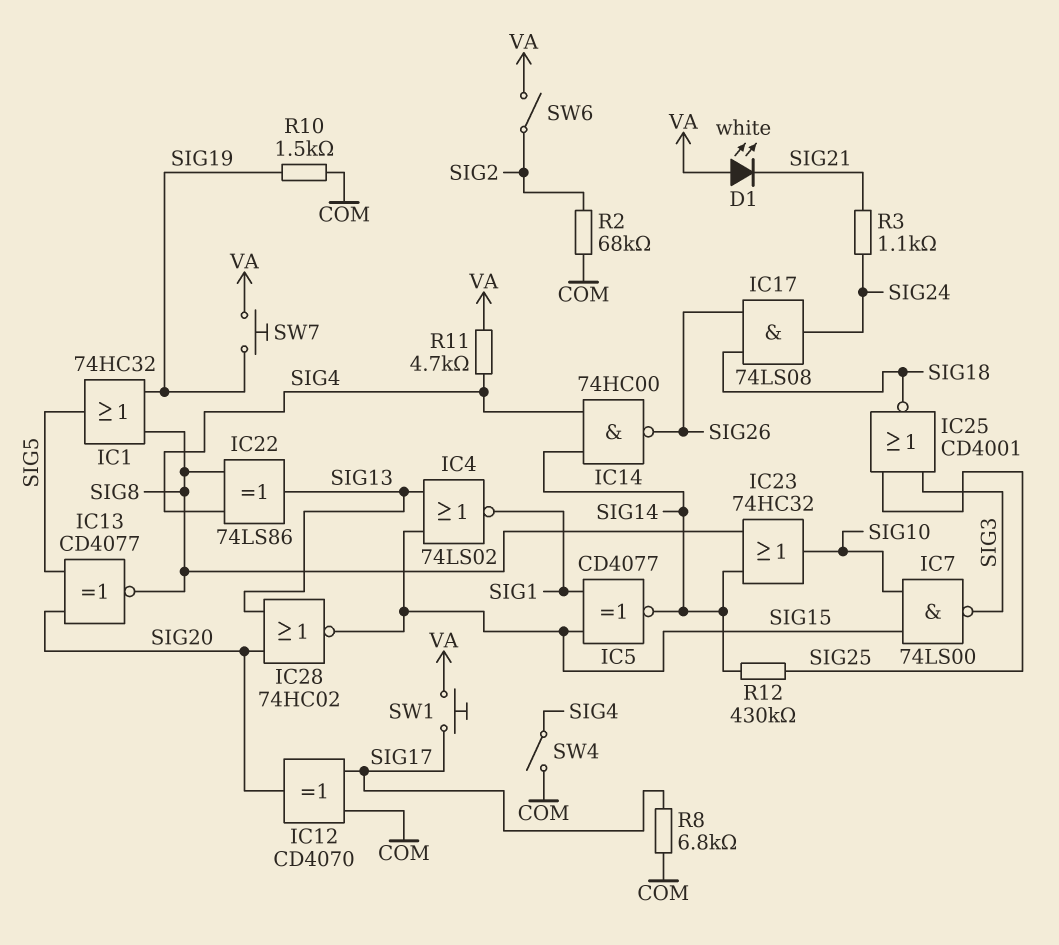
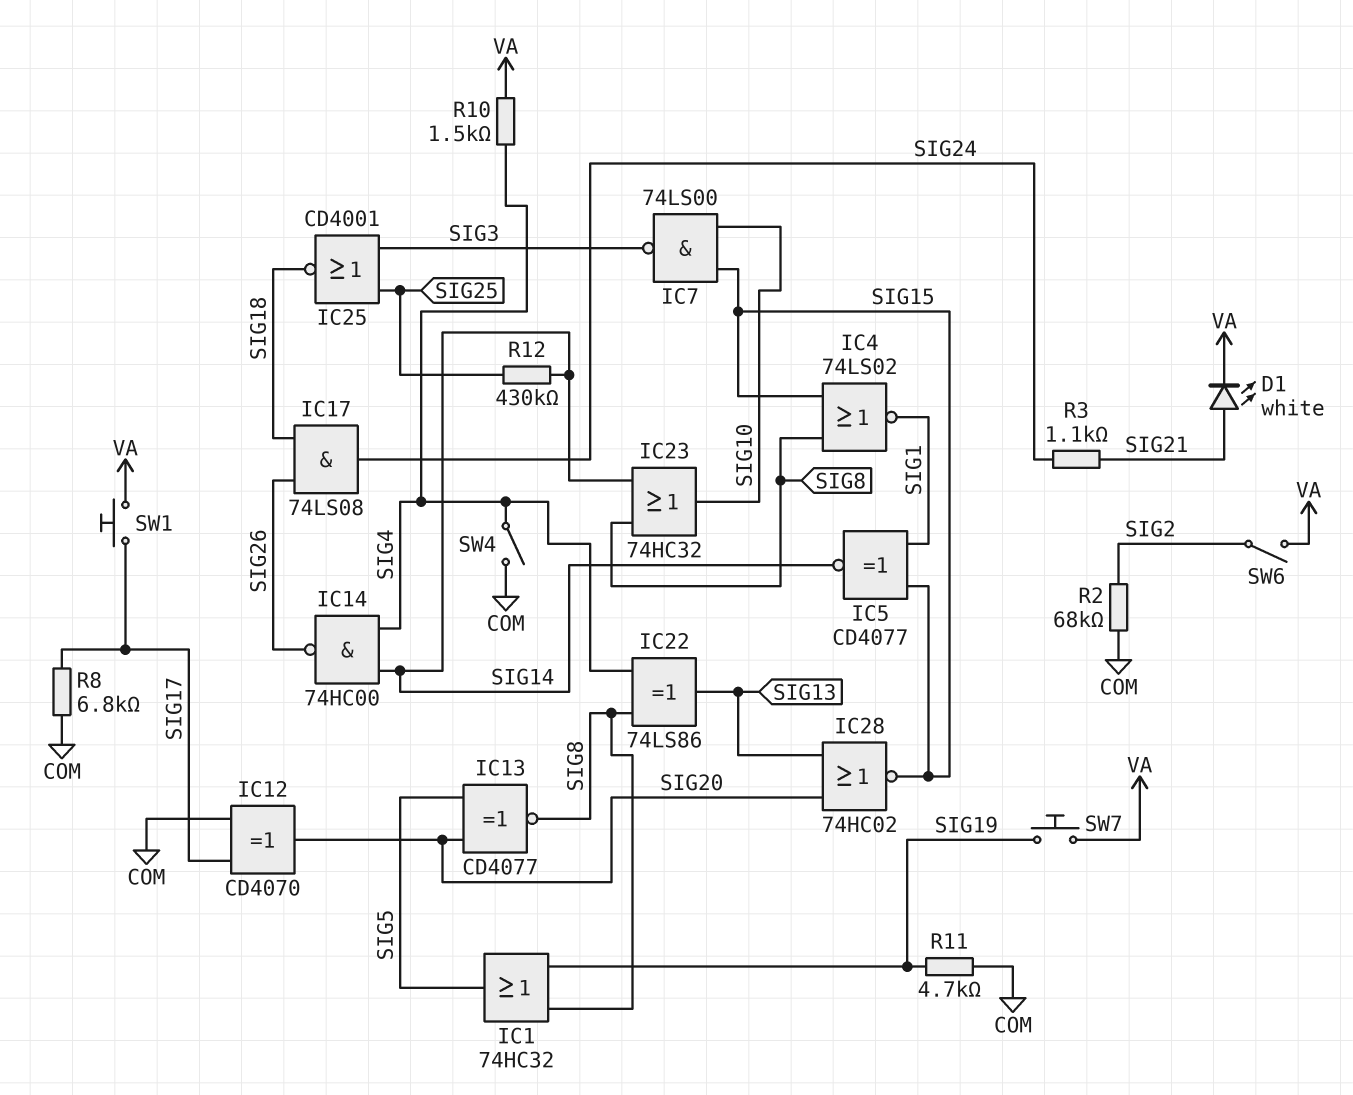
D1: LED white (A VA, K SIG21) -> LED white (A SIG21, K VA)
IC4: NOR 74LS02 (in SIG13, in SIG15, out SIG1) -> NOR 74LS02 (in SIG8, in SIG15, out SIG1)
R10: 1.5k (COM, SIG19) -> 1.5k (SIG4, VA)
R11: 4.7k (SIG4, VA) -> 4.7k (COM, SIG19)

